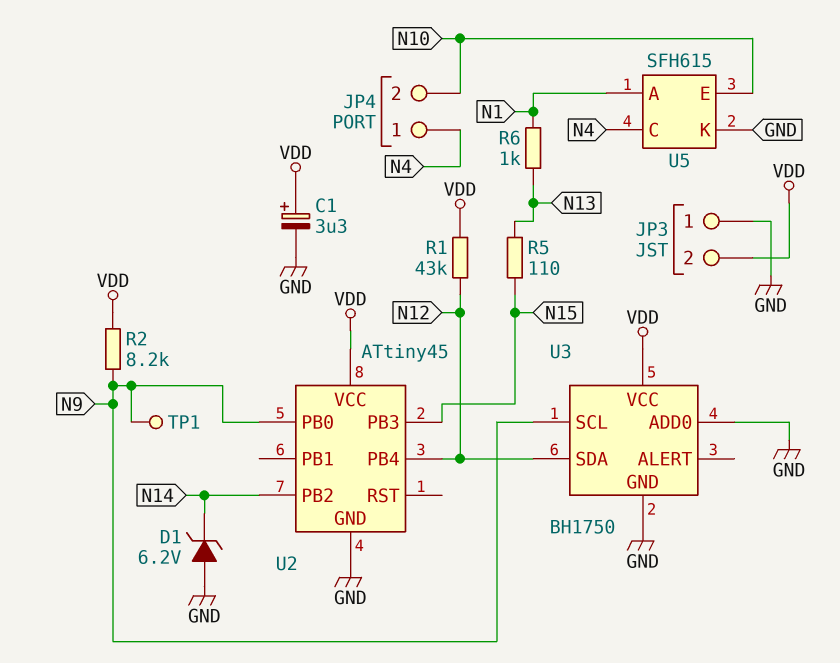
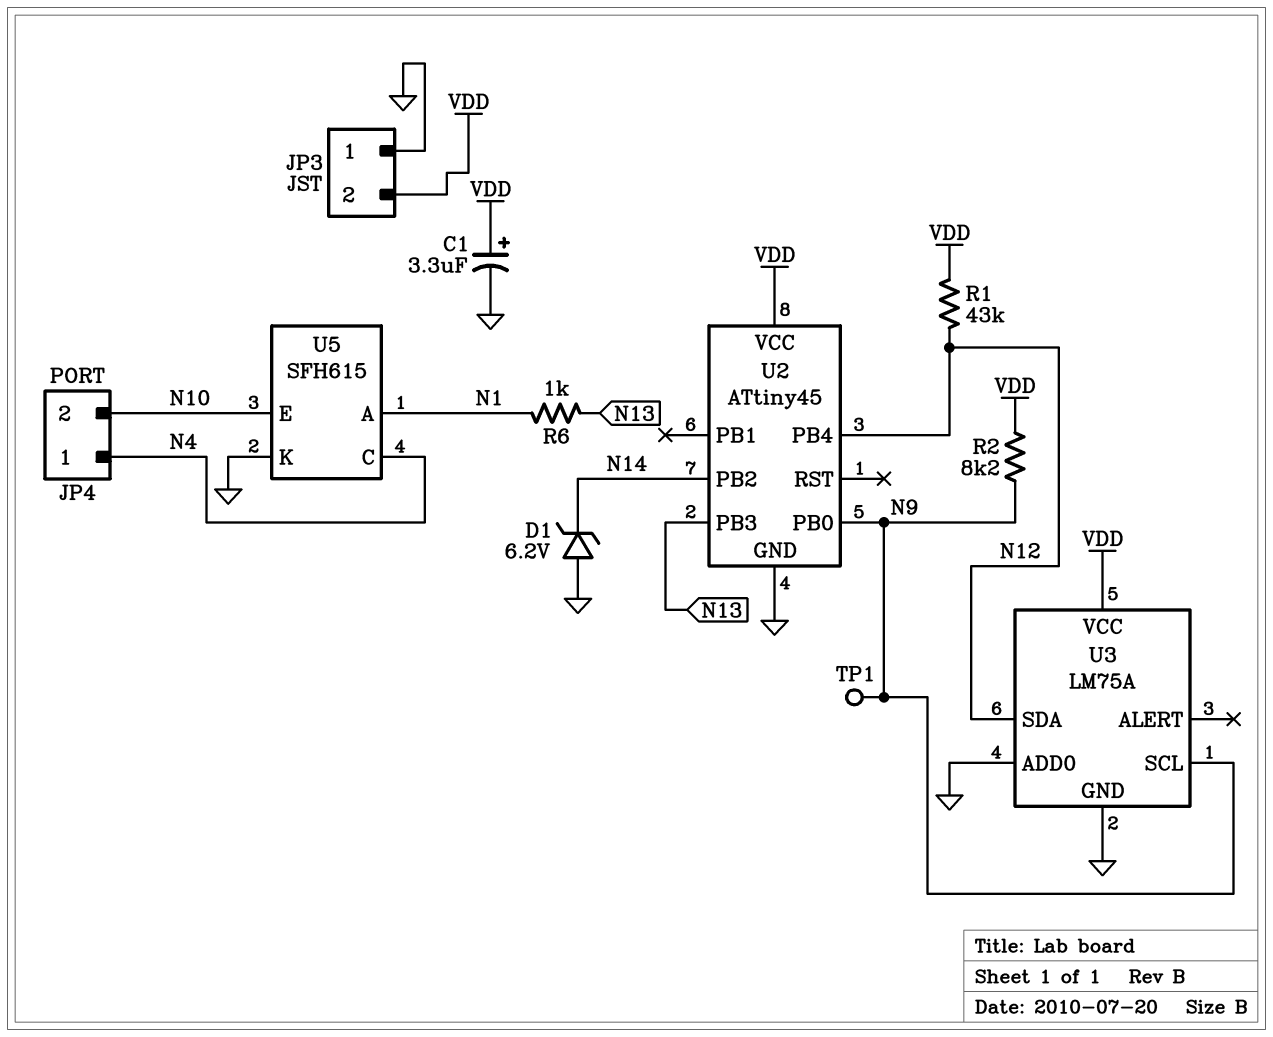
R5: 110 (N13, N15) -> none
U2 pin PB3: N15 -> N13
U3: BH1750 -> LM75A

